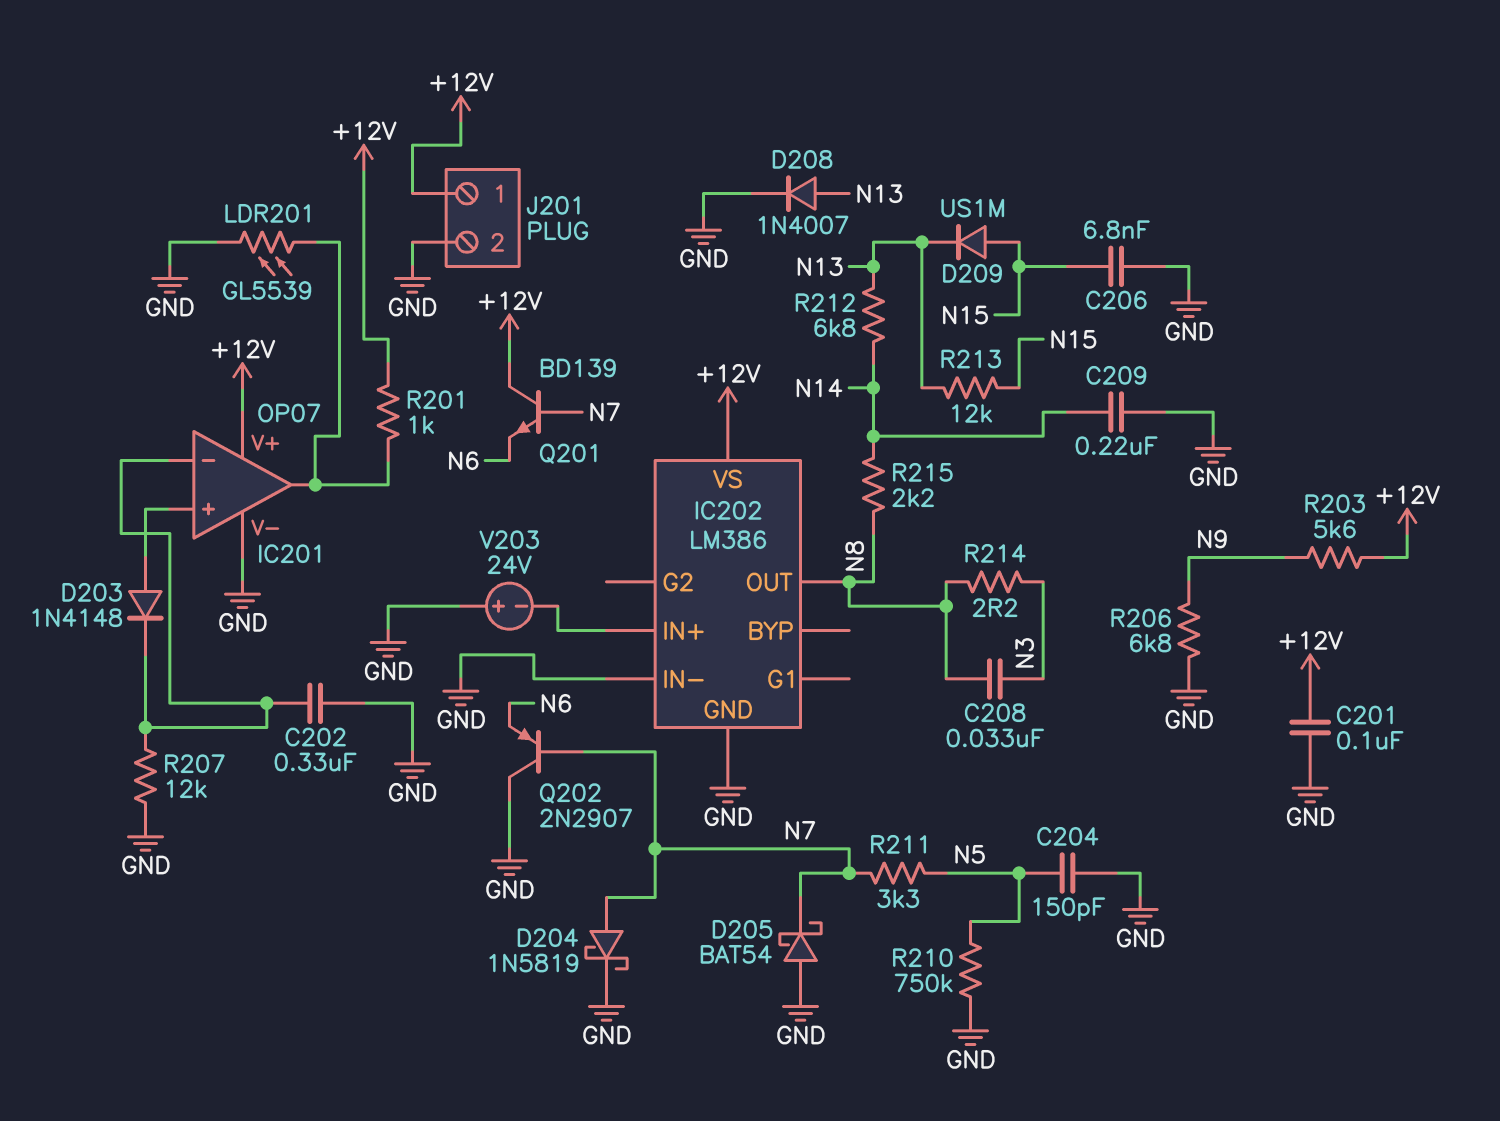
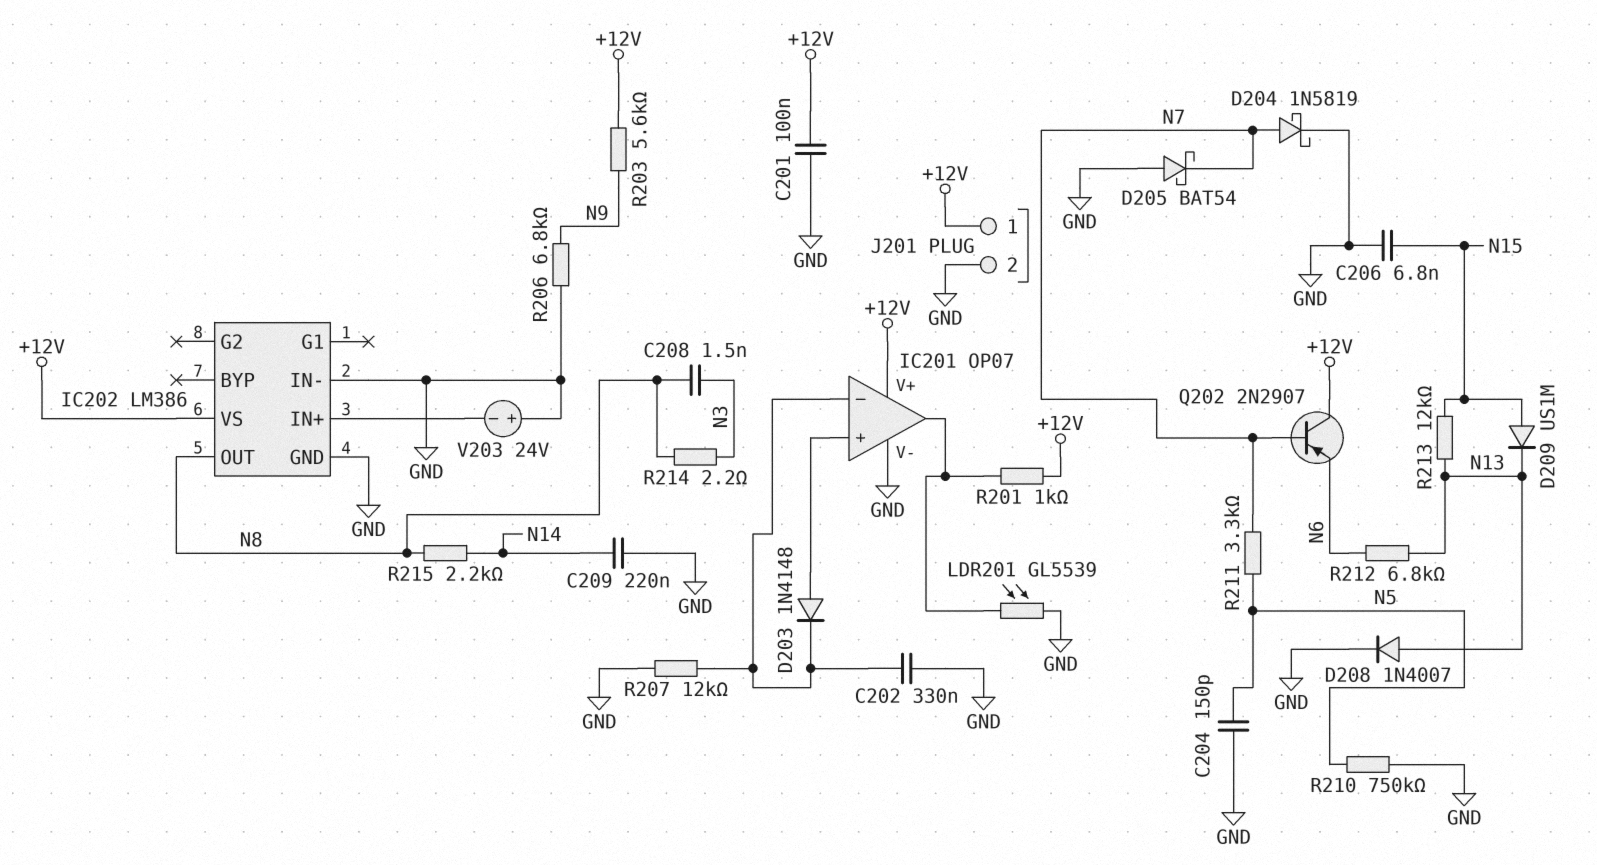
C208: 33nF (N3, N8) -> 1.5nF (N3, N8)
Q201: NPN BD139 (B N7, C +12V, E N6) -> none
Q202: PNP 2N2907 (B N7, C GND, E N6) -> PNP 2N2907 (B N7, C +12V, E N6)
R212: 6.8k (N13, N14) -> 6.8k (N6, N13)

